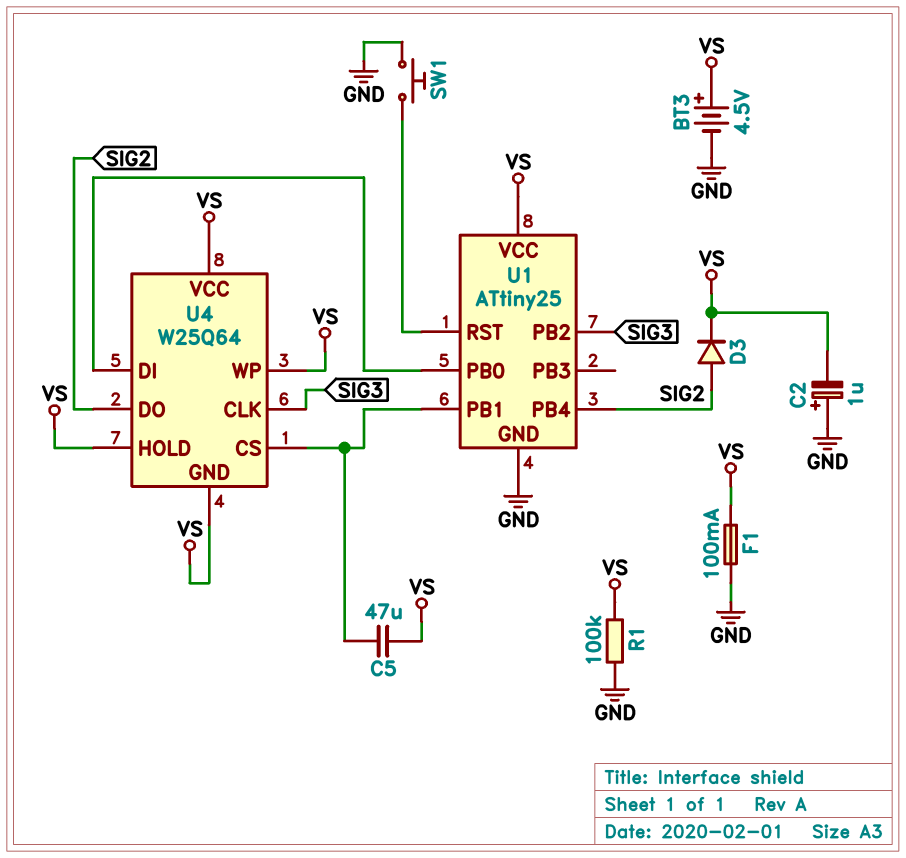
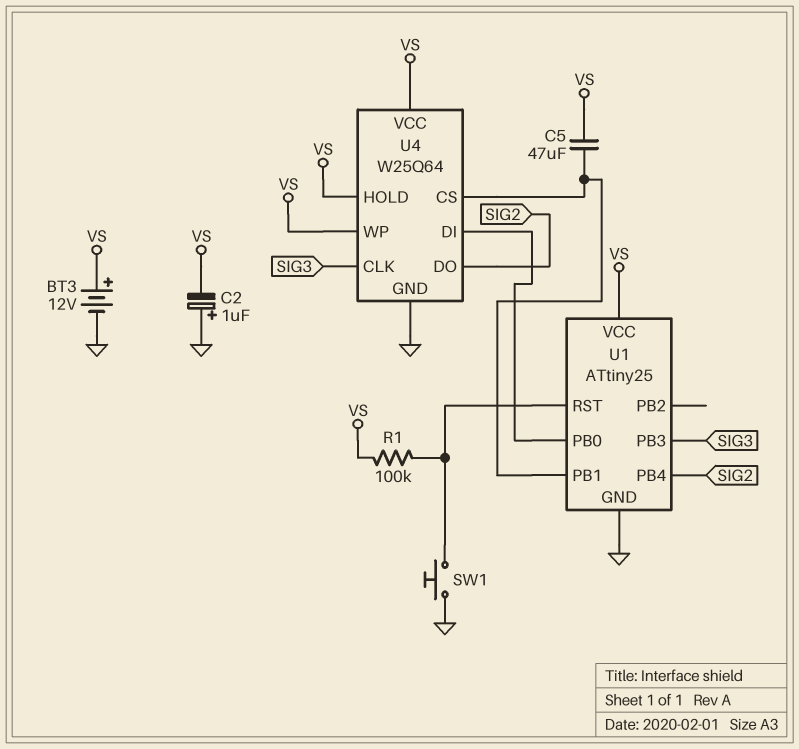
BT3: 4.5V (plus VS, minus GND) -> 12V (plus VS, minus GND)
D3: diode (A SIG2, K VS) -> none
F1: 100mA (GND, VS) -> none
R1: 100k (GND, VS) -> 100k (U1/RST, VS)
U1 pin PB2: SIG3 -> none
U1 pin PB3: none -> SIG3
U4 pin GND: VS -> GND

